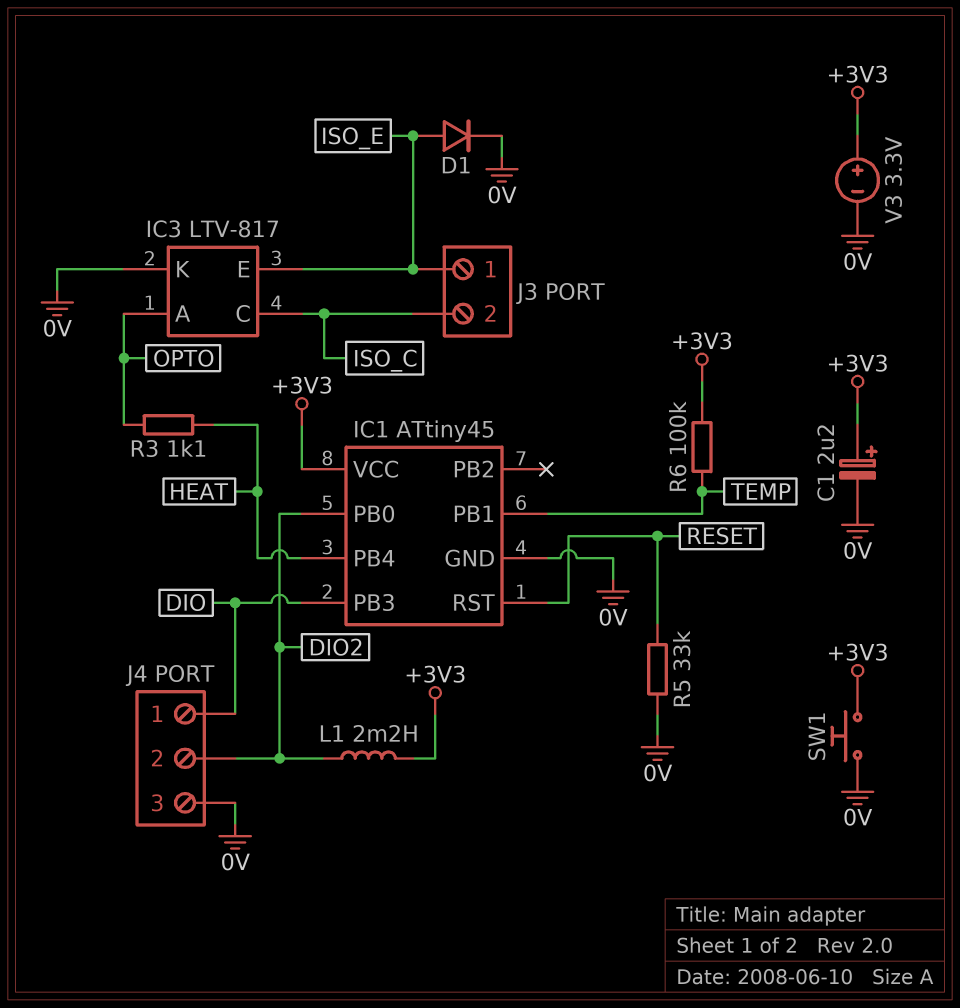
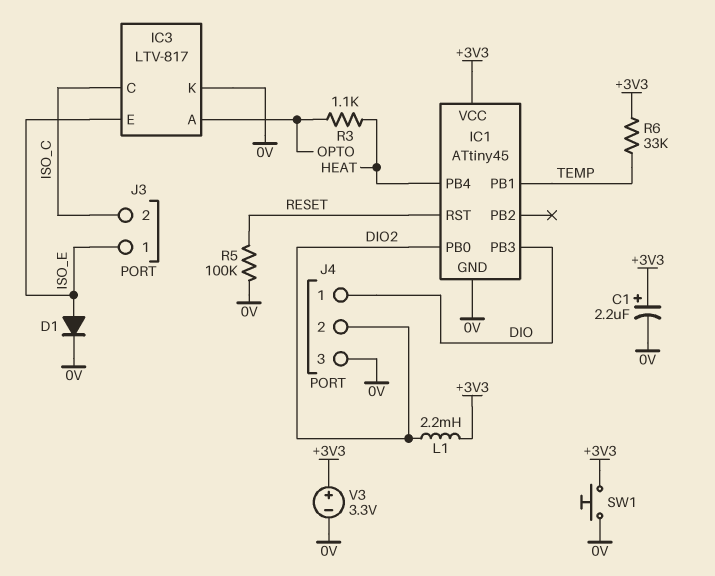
R5: 33k (0V, RESET) -> 100k (0V, RESET)
R6: 100k (+3V3, TEMP) -> 33k (+3V3, TEMP)

